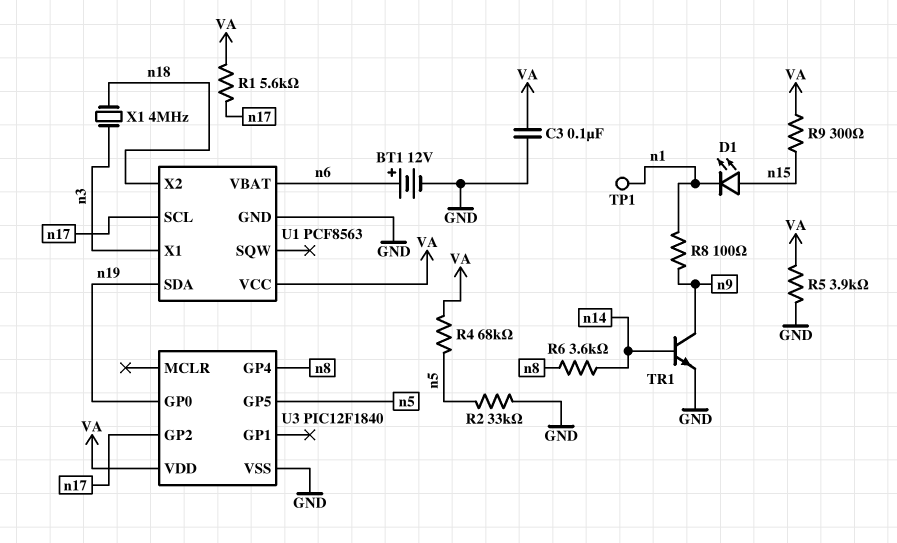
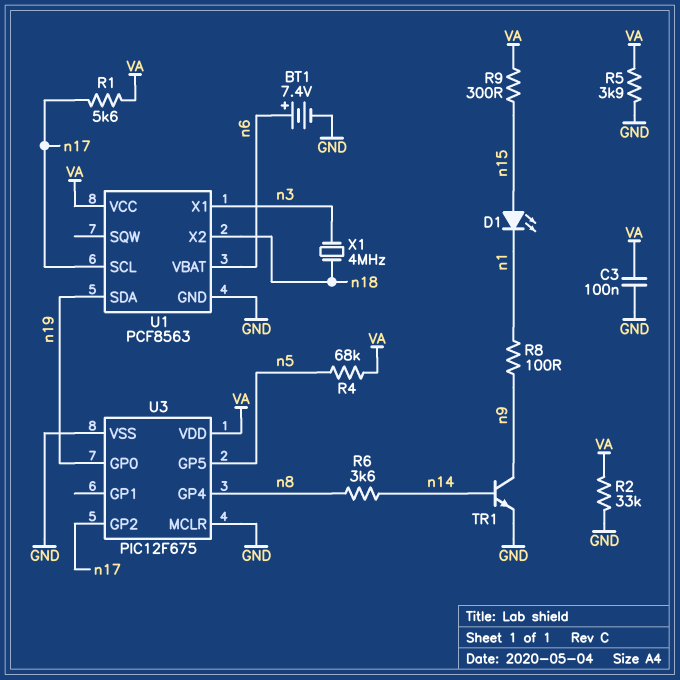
BT1: 12V (plus n6, minus GND) -> 7.4V (plus n6, minus GND)
R2: 33k (GND, n5) -> 33k (GND, VA)
TP1: test point (n1) -> none
U3: PIC12F1840 -> PIC12F675
U3 pin MCLR: none -> GND

